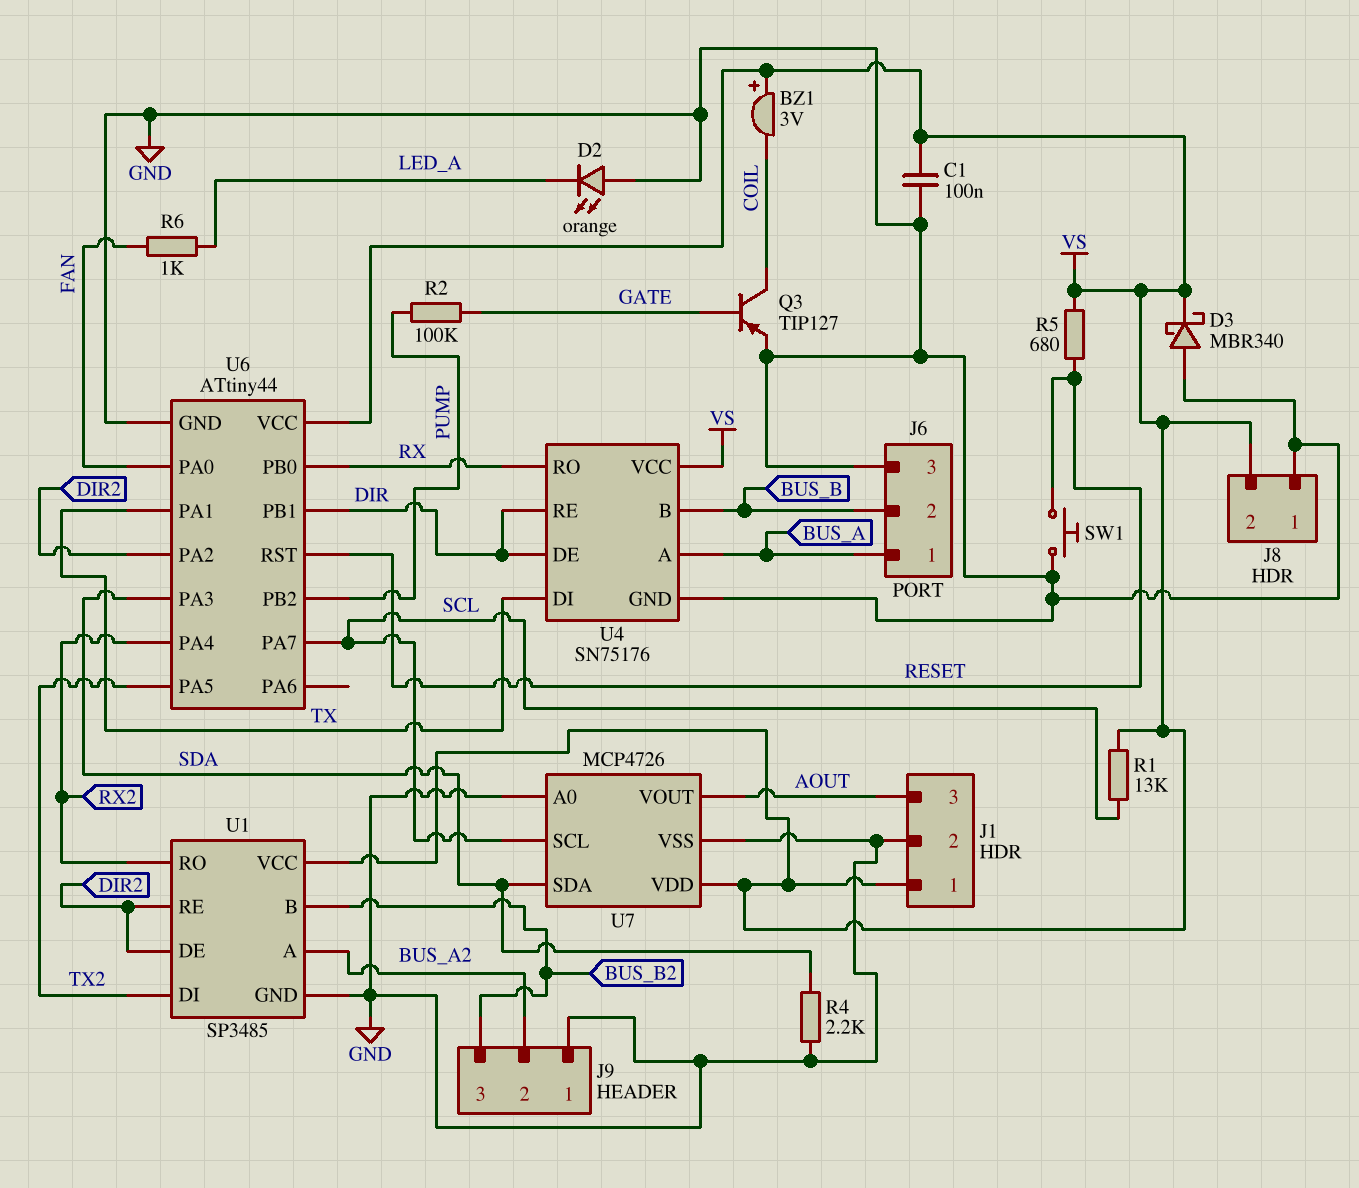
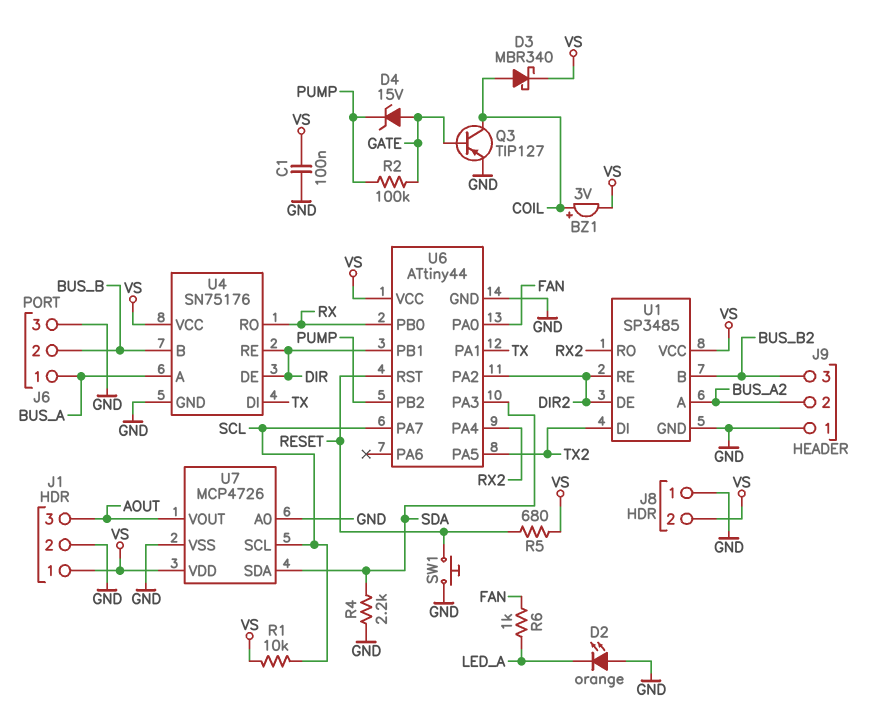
BZ1: buzzer 3V (plus VS, minus COIL) -> buzzer 3V (plus COIL, minus VS)
D3: schottky MBR340 (A GND, K VS) -> schottky MBR340 (A COIL, K VS)
D4: none -> zener 15V (A GATE, K PUMP)
R1: 13k (SCL, VS) -> 10k (SCL, VS)

